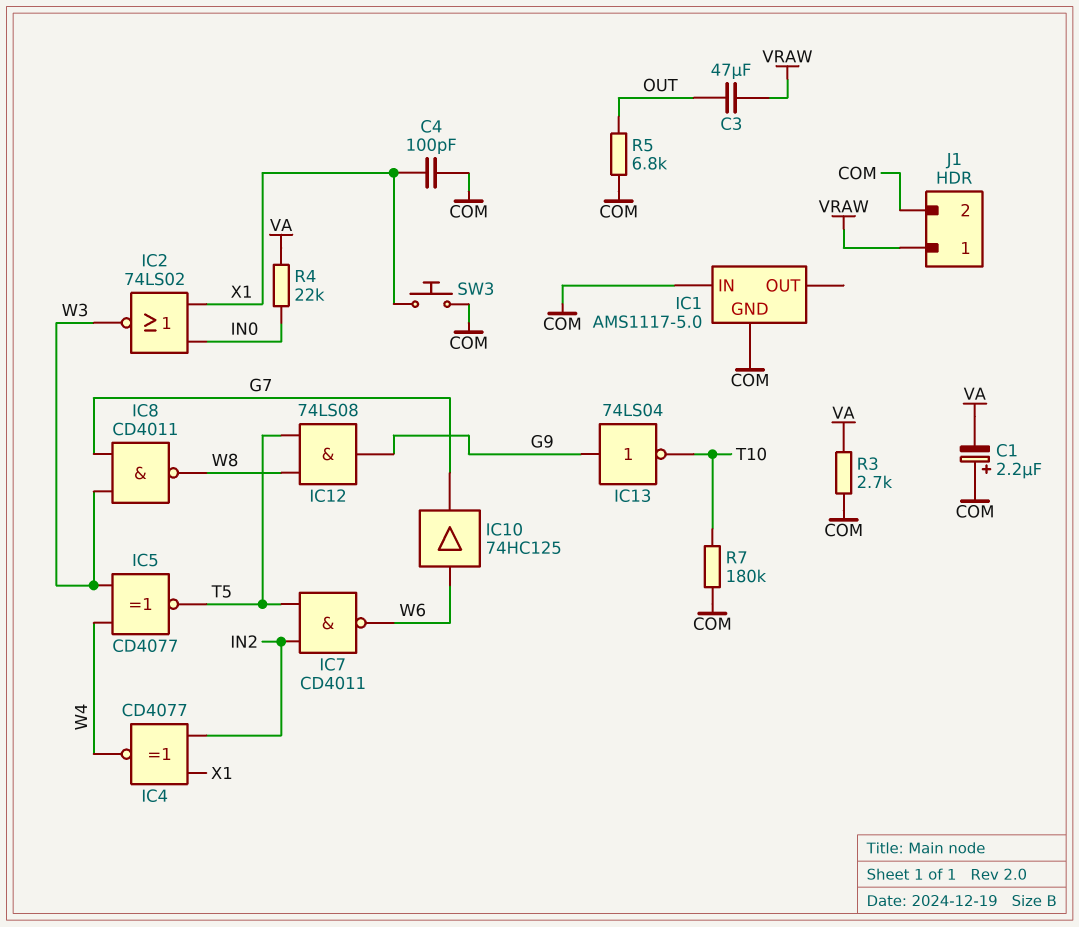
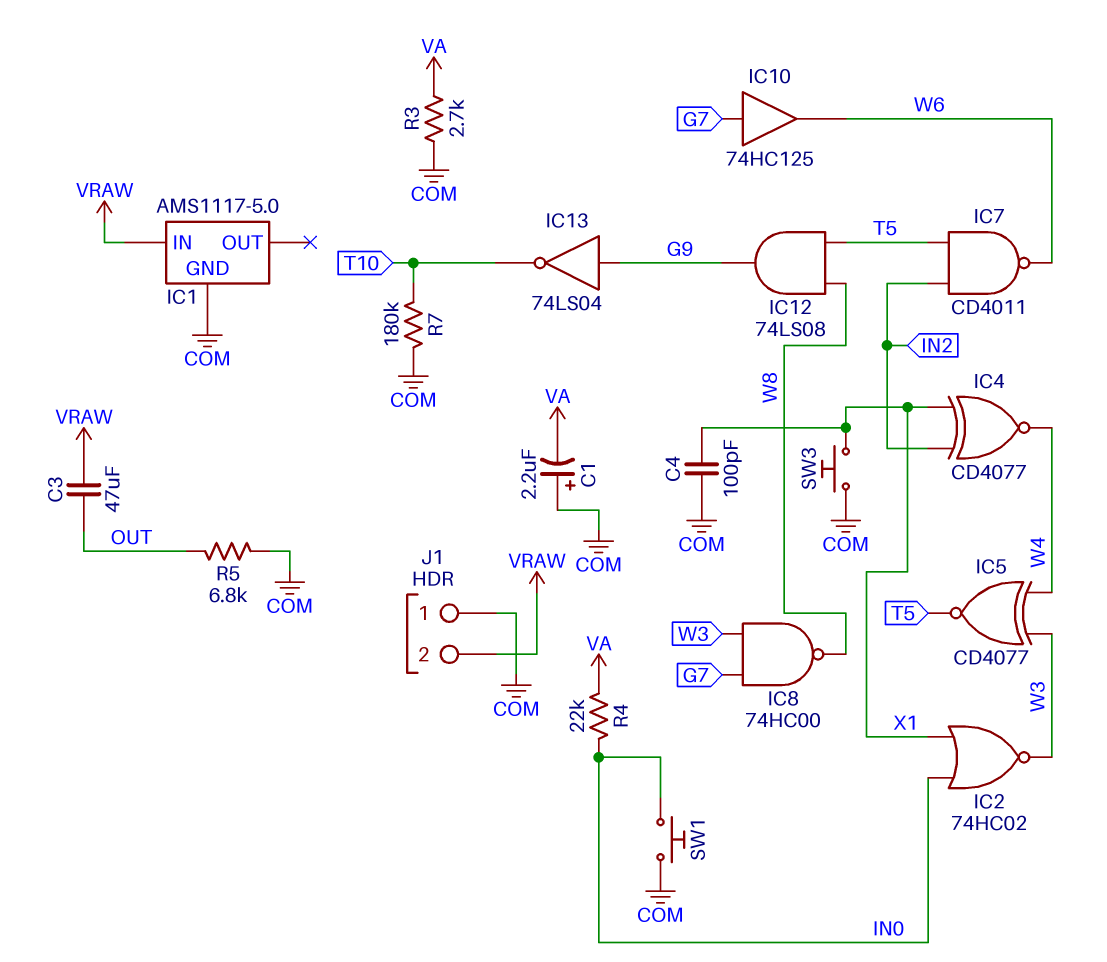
IC1 pin IN: COM -> VRAW
IC2: NOR 74LS02 (in IN0, in X1, out W3) -> NOR 74HC02 (in IN0, in X1, out W3)
IC8: NAND CD4011 (in G7, in W3, out W8) -> NAND 74HC00 (in G7, in W3, out W8)
IC10: buffer 74HC125 (in W6, out G7) -> buffer 74HC125 (in G7, out W6)
J1 pin 1: VRAW -> COM
J1 pin 2: COM -> VRAW
SW1: none -> button (COM, IN0)

